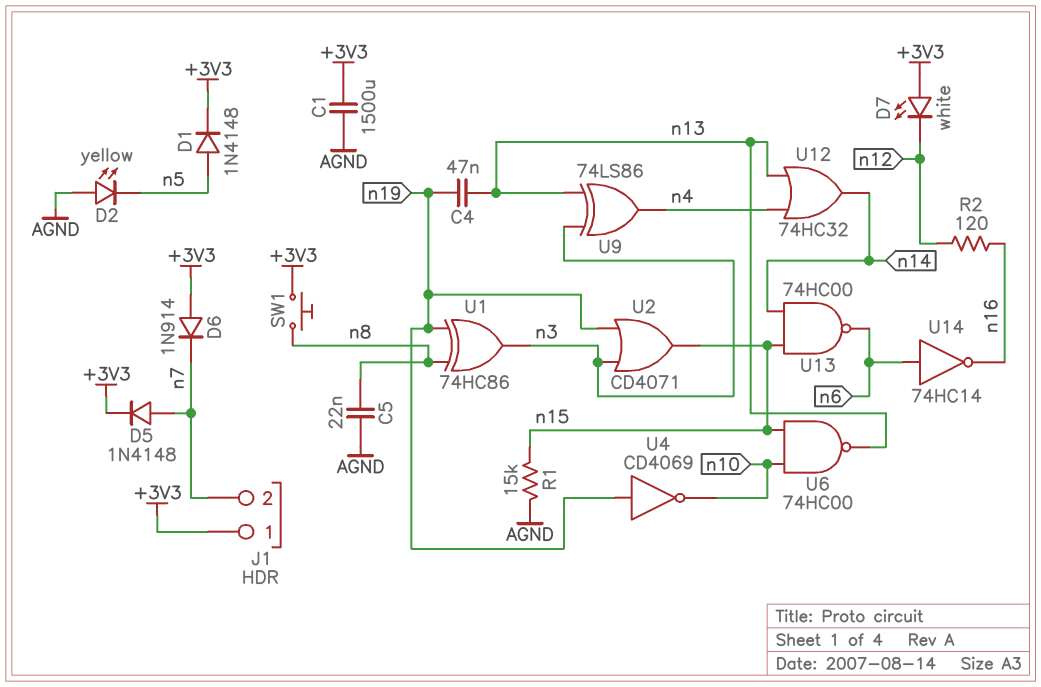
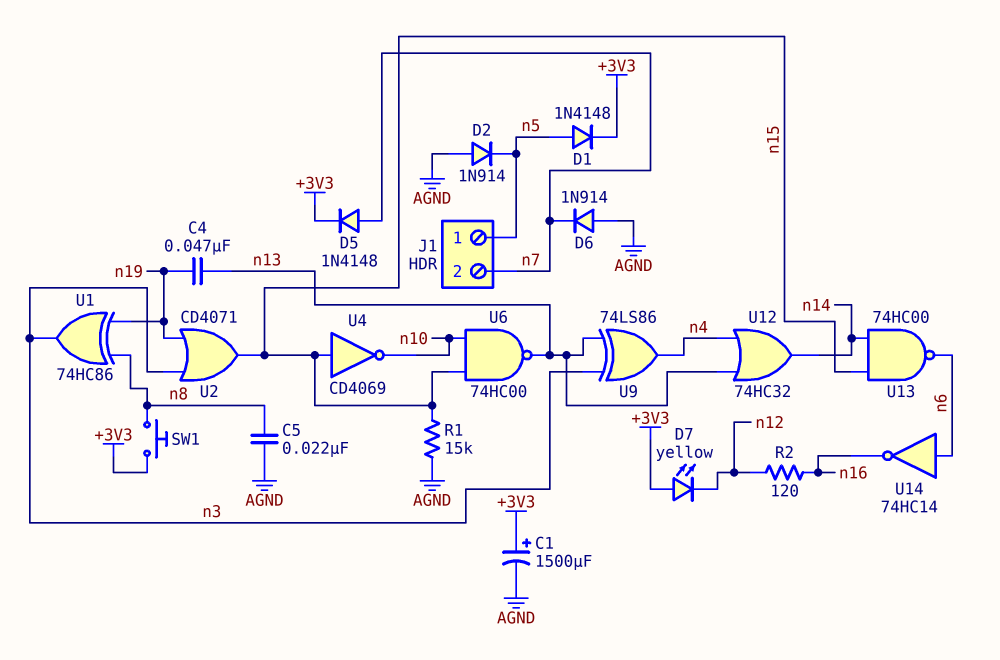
C1: 1500uF (+3V3, AGND) -> 1500uF (plus +3V3, minus AGND)
D2: LED yellow (A AGND, K n5) -> diode 1N914 (A AGND, K n5)
D6: diode 1N914 (A +3V3, K n7) -> diode 1N914 (A AGND, K n7)
D7: LED white (A +3V3, K n12) -> LED yellow (A +3V3, K n12)
J1 pin 1: +3V3 -> n5
U4: NOT CD4069 (in n19, out n10) -> NOT CD4069 (in n15, out n10)

